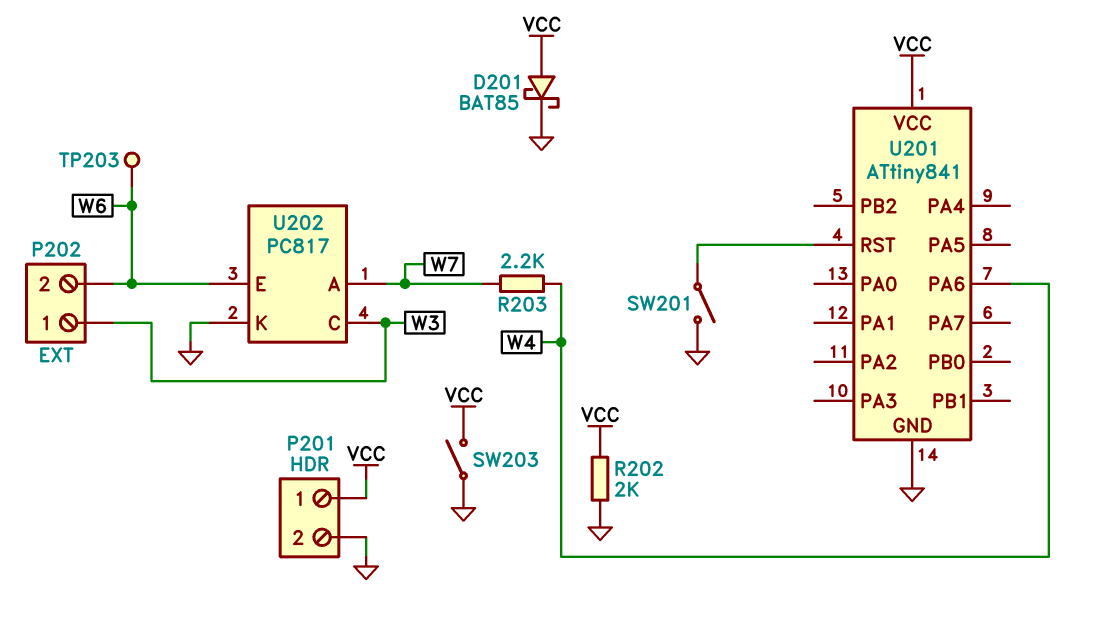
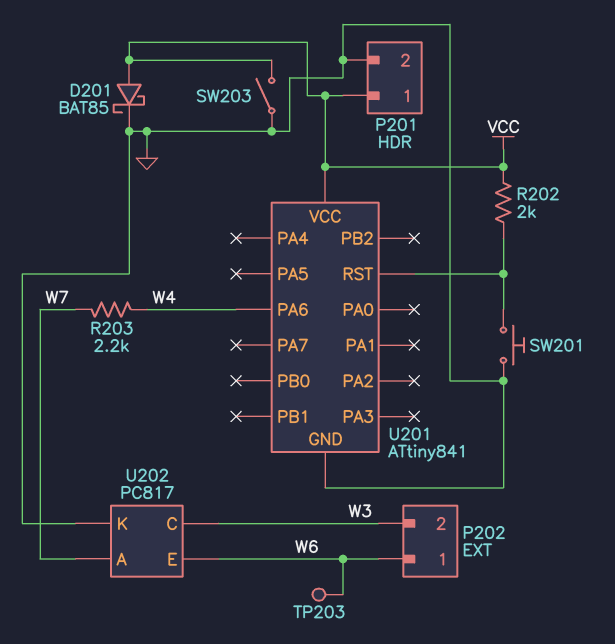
P202 pin 1: W3 -> W6
P202 pin 2: W6 -> W3
R202: 2k (GND, VCC) -> 2k (U201/RST, VCC)
SW201: switch (GND, U201/RST) -> button (GND, U201/RST)

